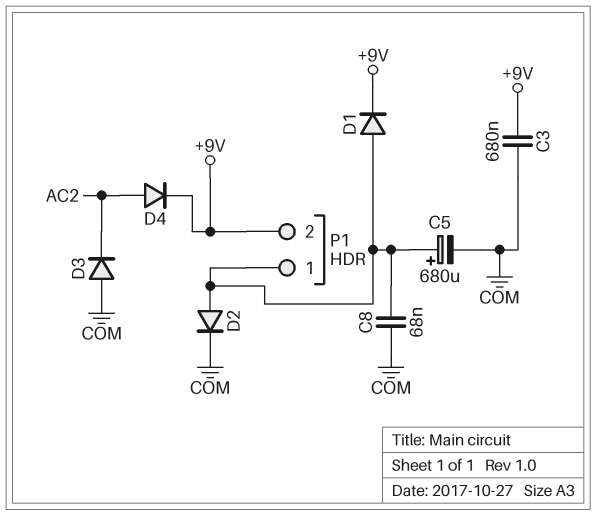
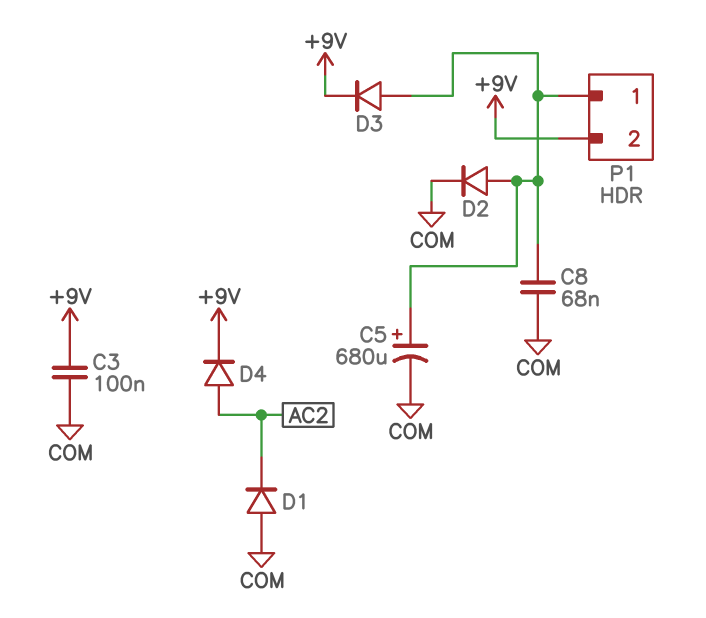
C3: 680nF (+9V, COM) -> 100nF (+9V, COM)
D1: diode (A P1/1, K +9V) -> diode (A COM, K AC2)
D3: diode (A COM, K AC2) -> diode (A P1/1, K +9V)

